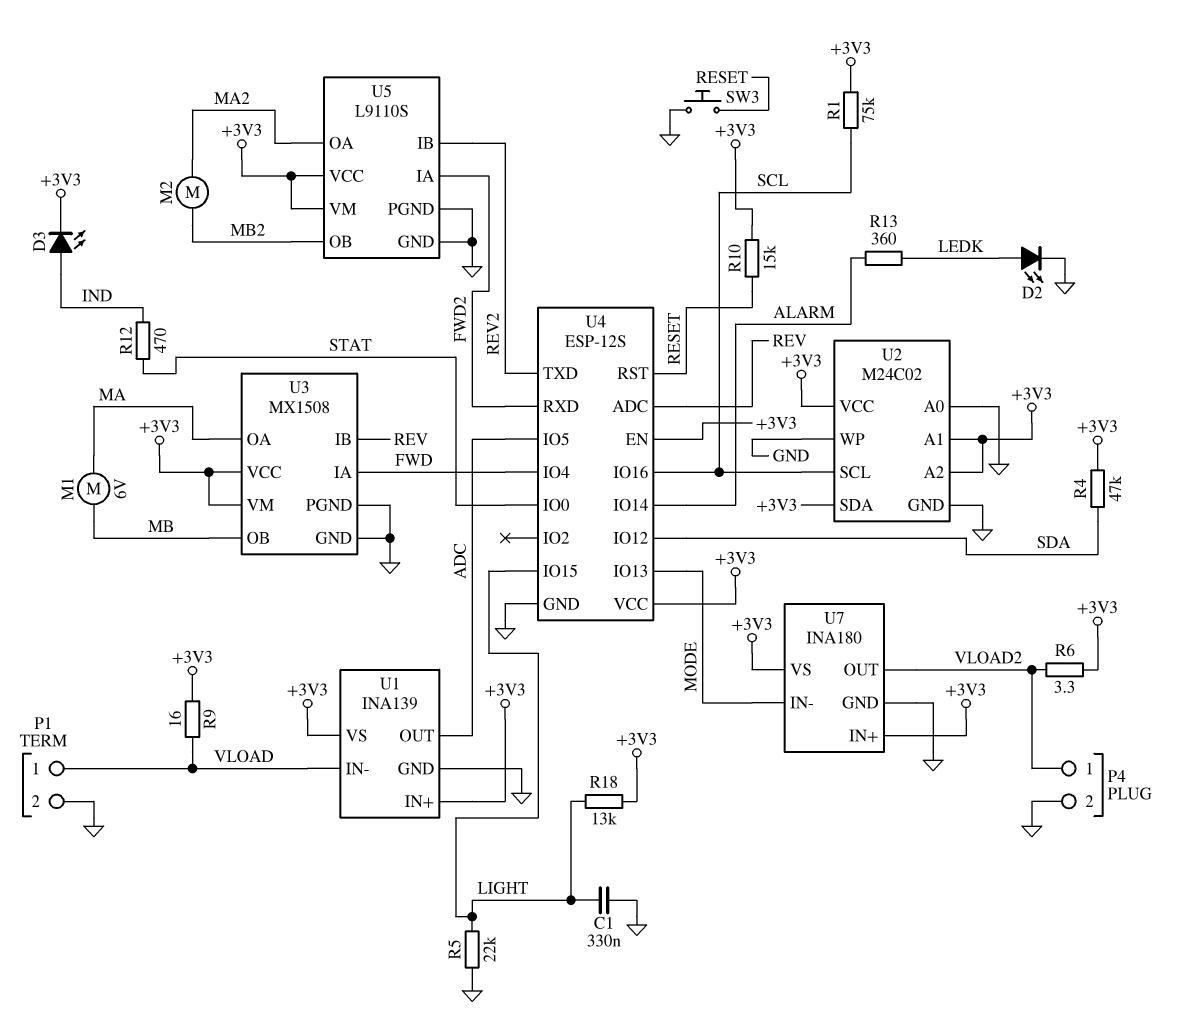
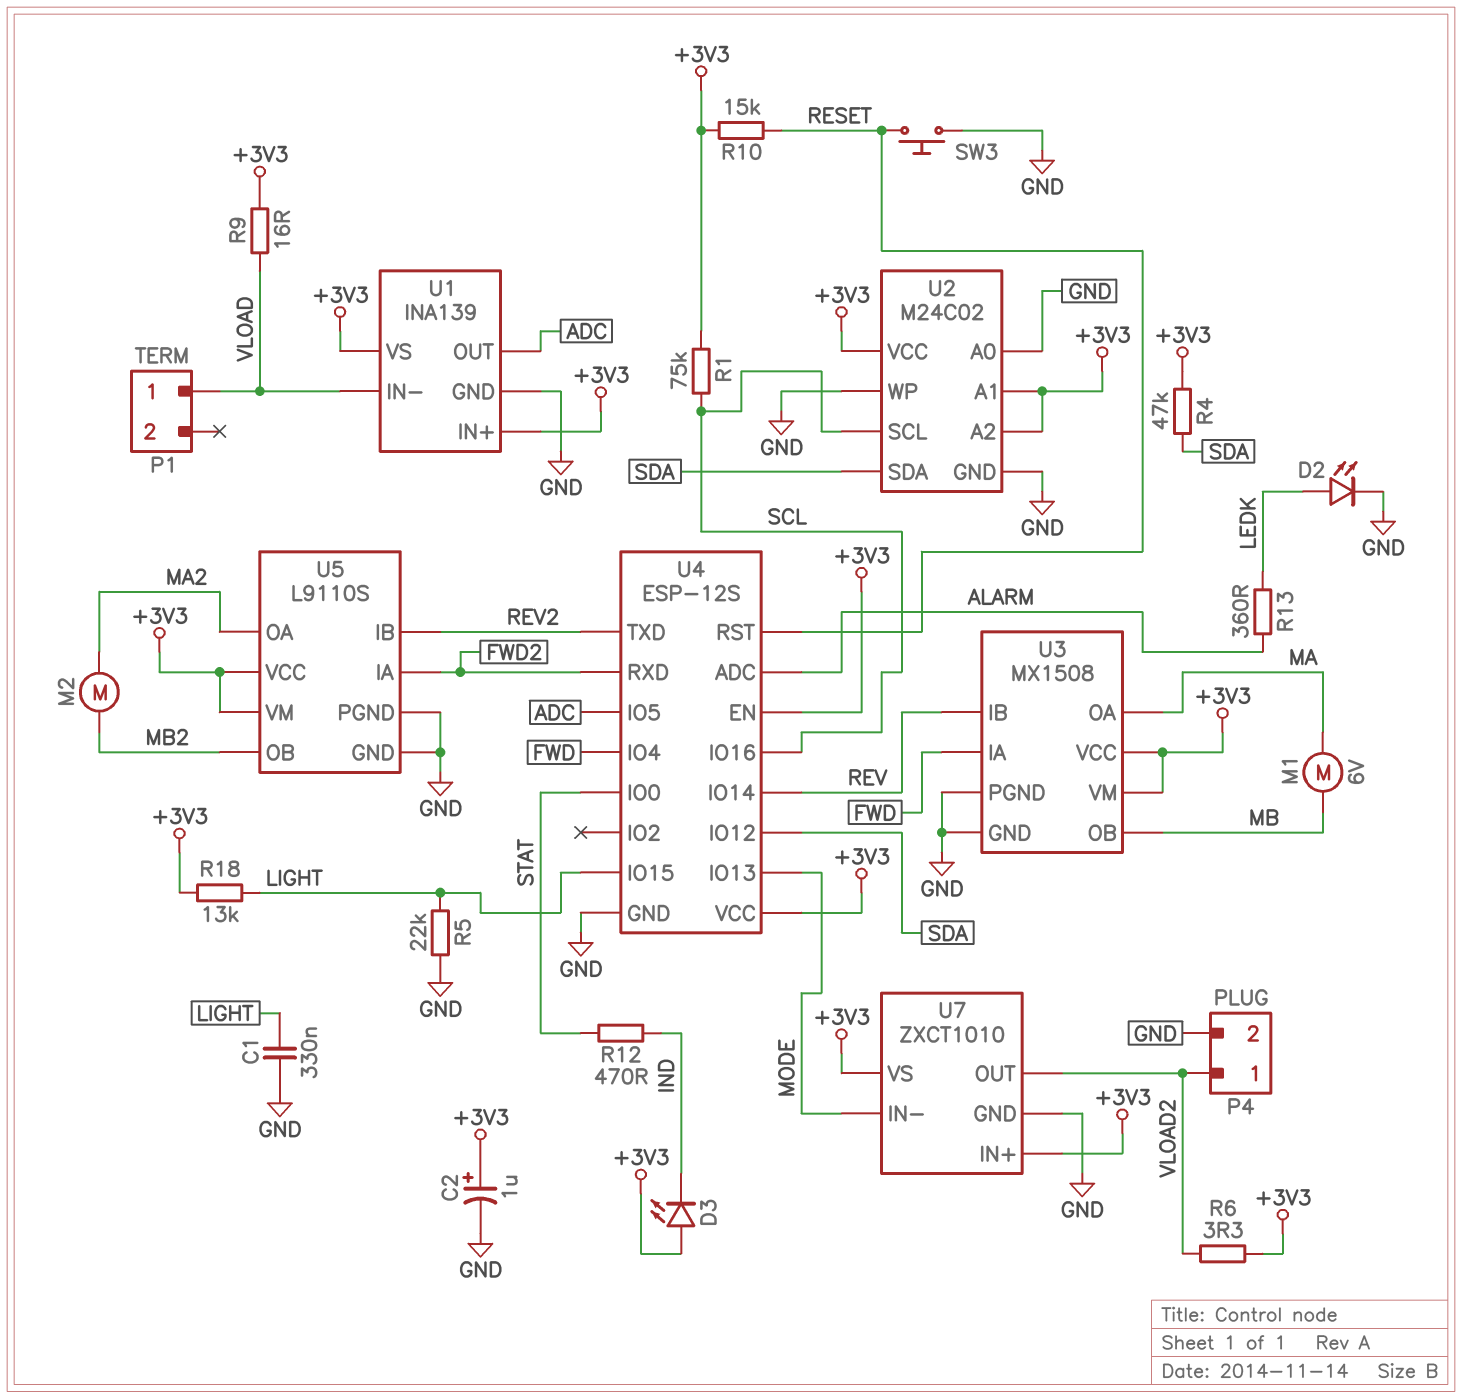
C2: none -> 1uF (plus +3V3, minus GND)
D3: LED (A IND, K +3V3) -> LED (A +3V3, K IND)
P1 pin 2: GND -> none
U2 pin SDA: +3V3 -> SDA
U4 pin ADC: REV -> ALARM
U4 pin IO14: ALARM -> REV
U7: INA180 -> ZXCT1010

